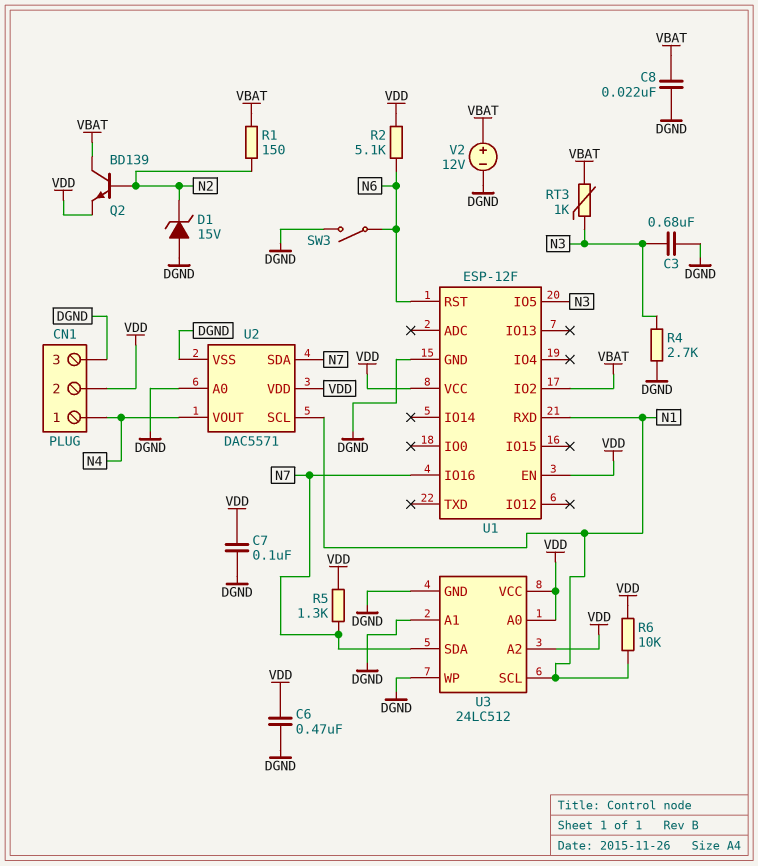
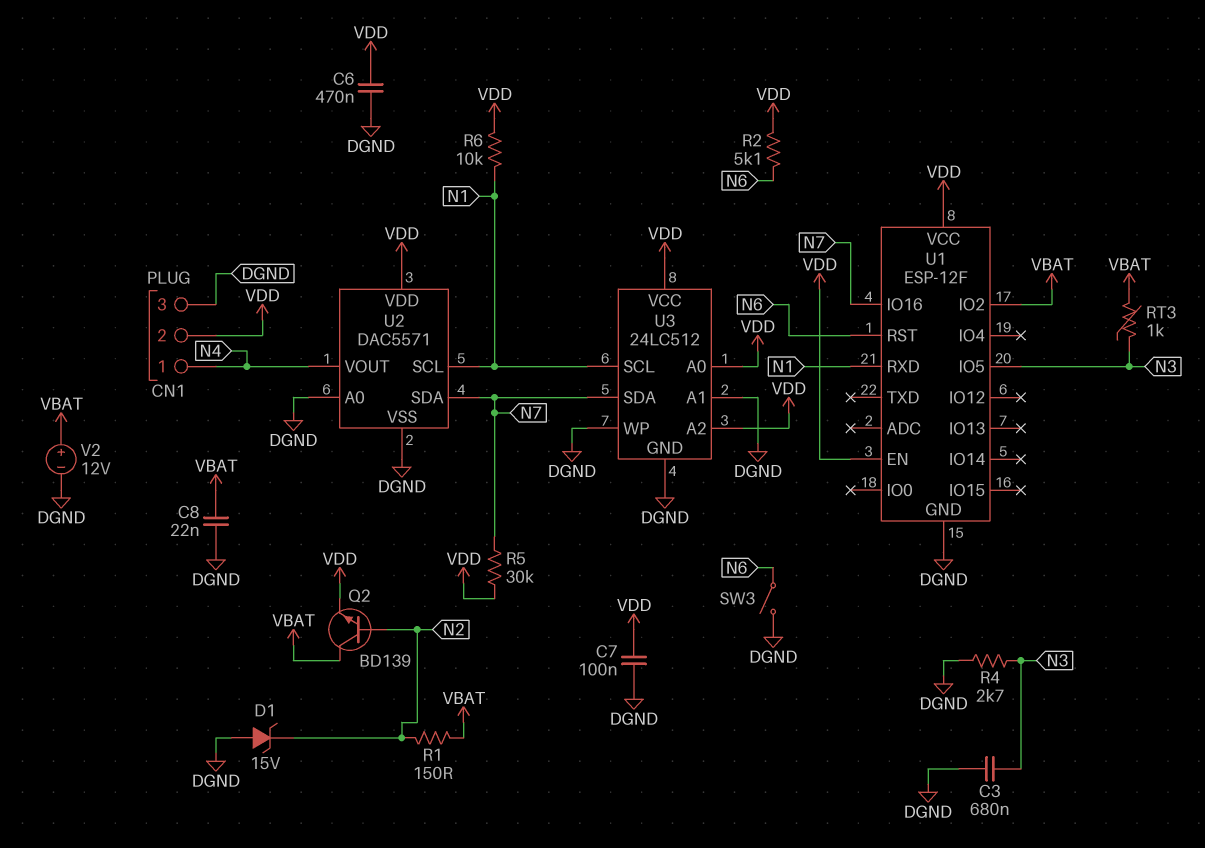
R5: 1.3k (N7, VDD) -> 30k (N7, VDD)

